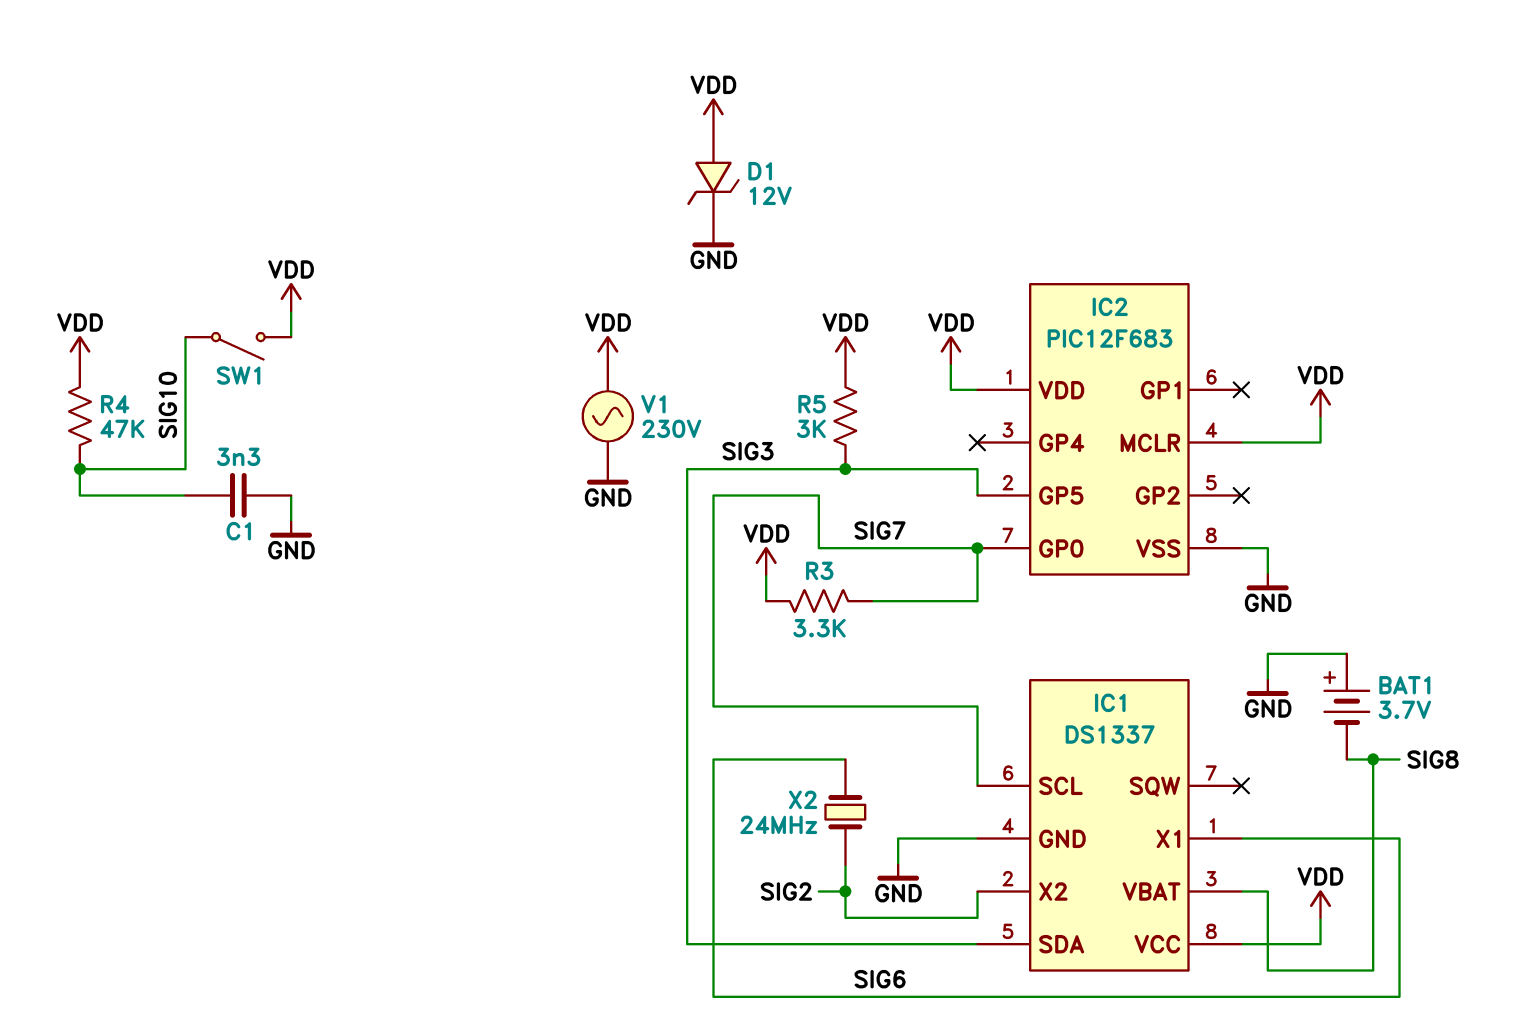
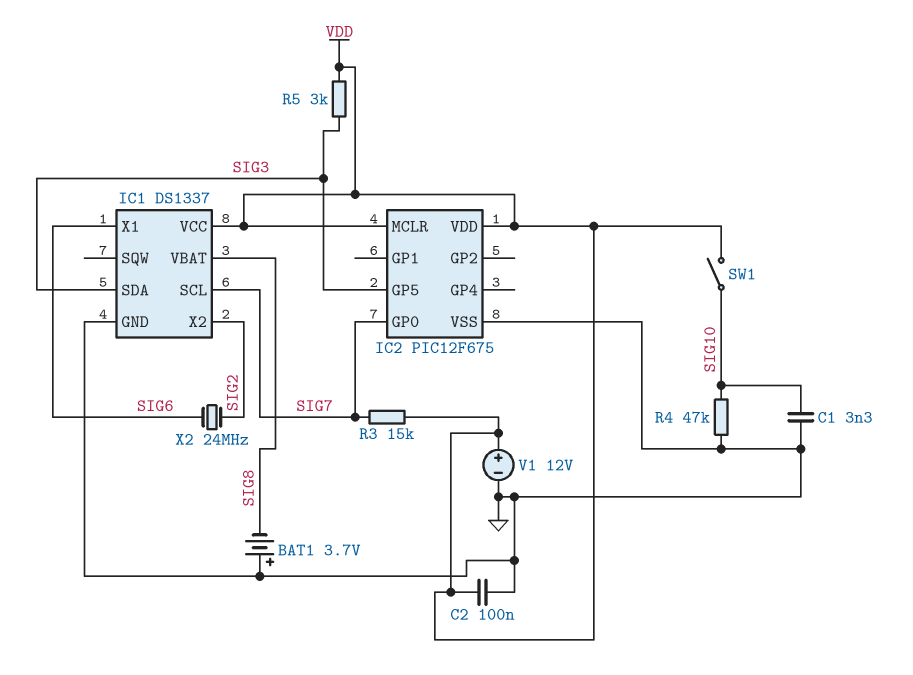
C2: none -> 100nF (GND, VDD)
D1: zener 12V (A VDD, K GND) -> none
IC2: PIC12F683 -> PIC12F675
R3: 3.3k (SIG7, VDD) -> 15k (SIG7, VDD)
R4: 47k (SIG10, VDD) -> 47k (GND, SIG10)
V1: AC 230V (GND, VDD) -> 12V (plus VDD, minus GND)

